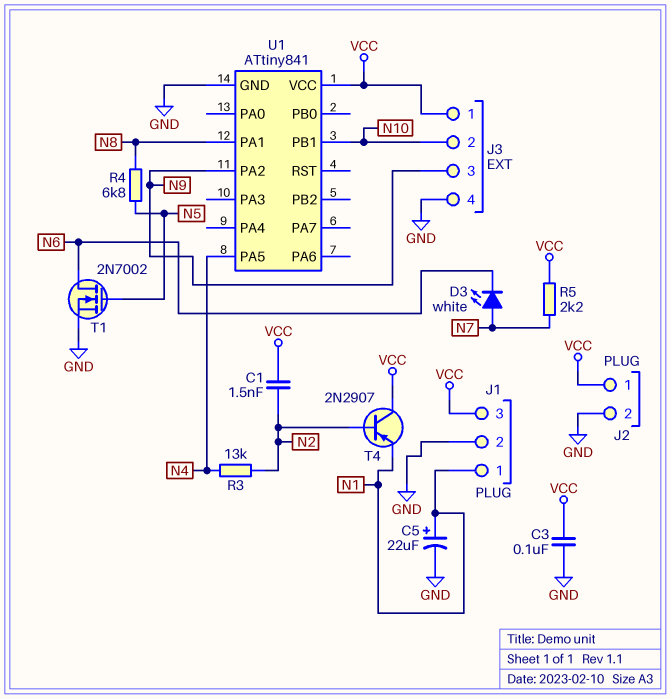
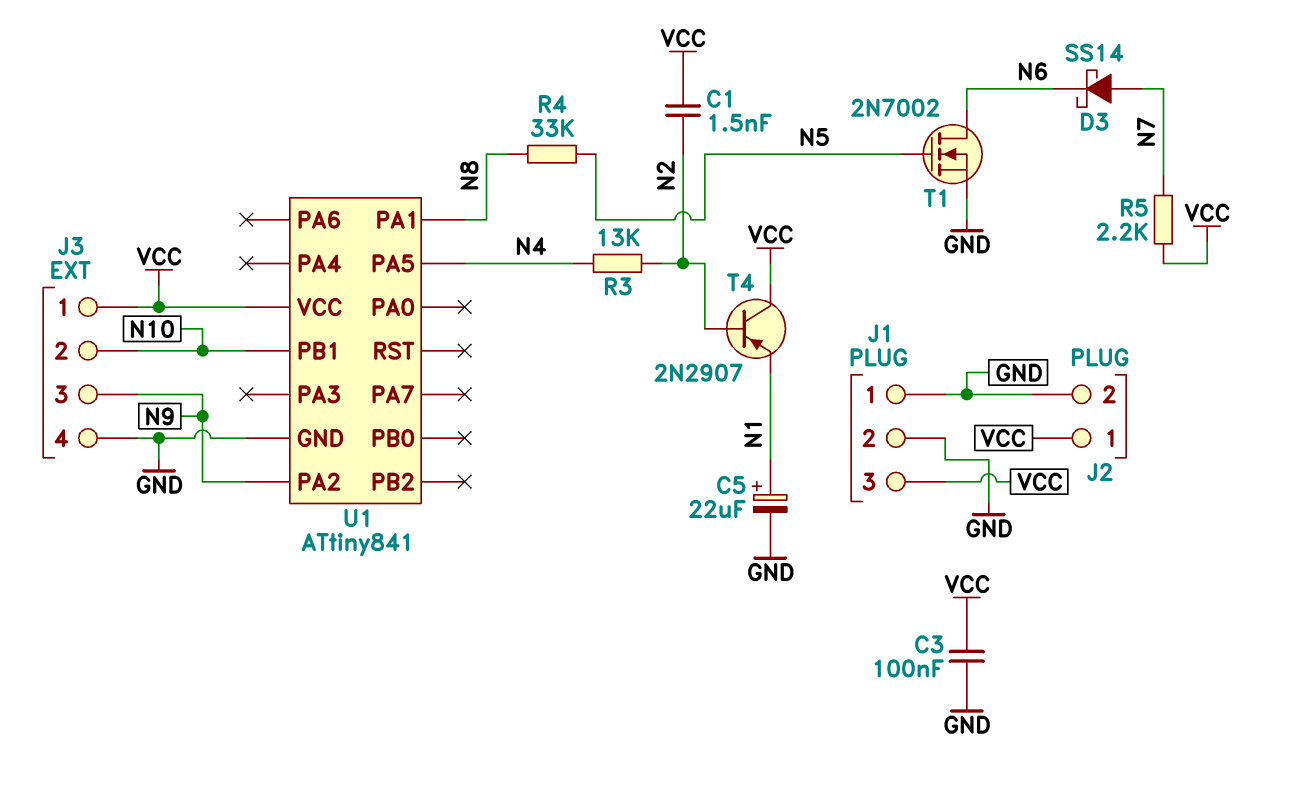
D3: LED white (A N7, K N6) -> schottky SS14 (A N7, K N6)
J1 pin 1: N1 -> GND
R4: 6.8k (N5, N8) -> 33k (N5, N8)

